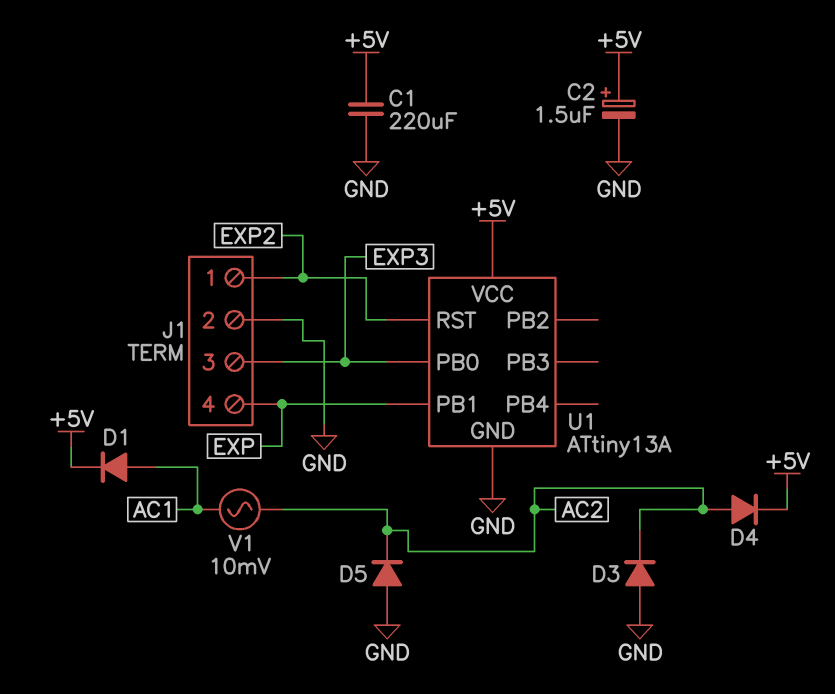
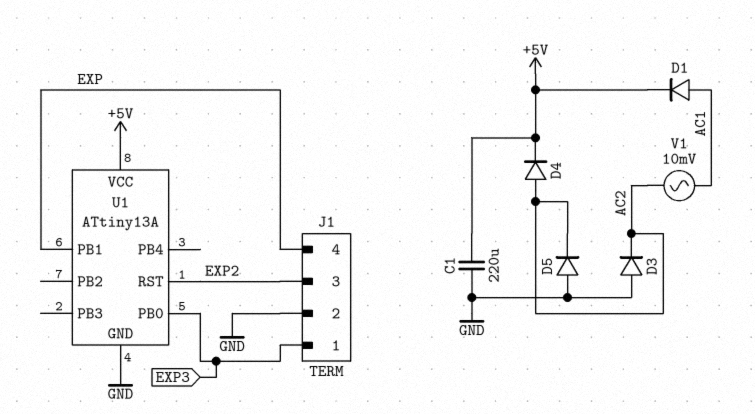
C2: 1.5uF (plus +5V, minus GND) -> none
J1 pin 1: EXP2 -> EXP3
J1 pin 3: EXP3 -> EXP2

